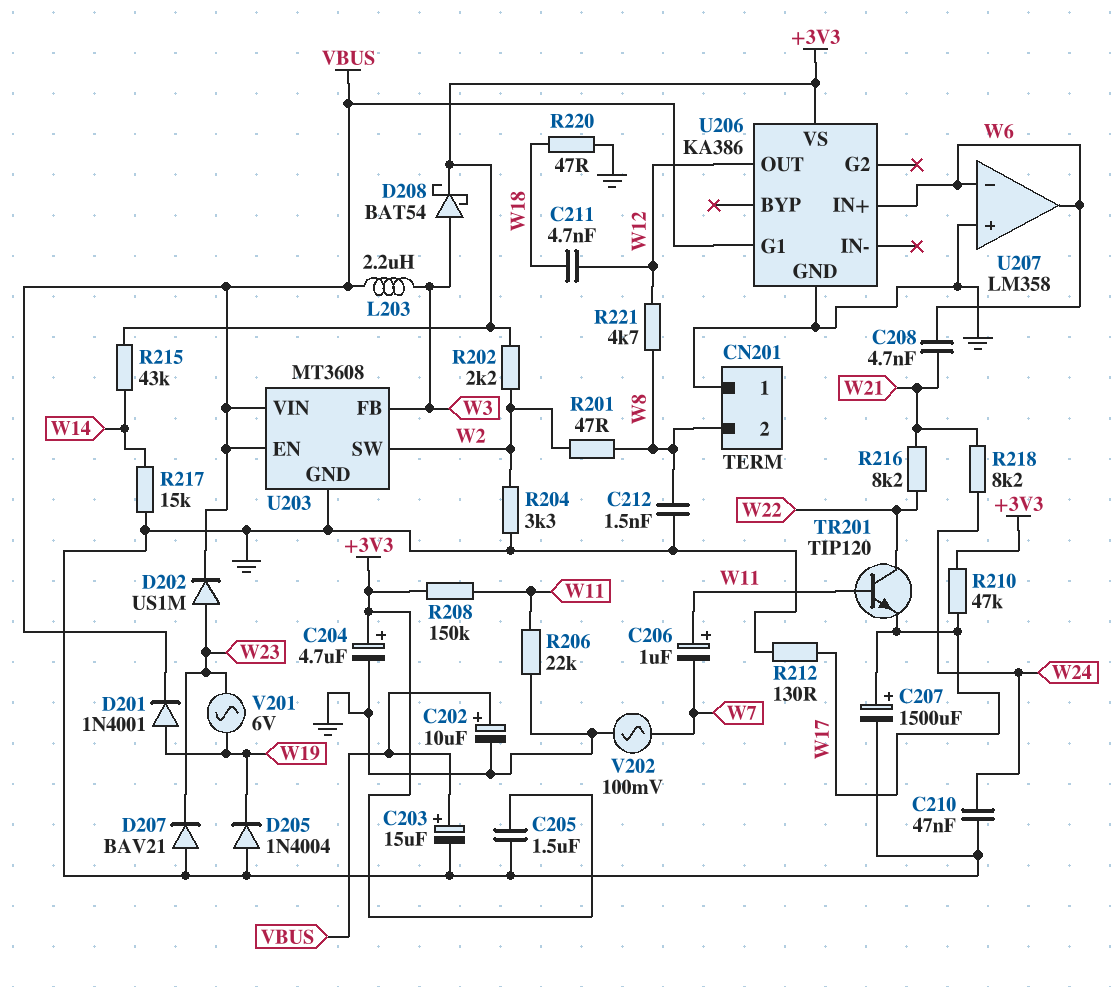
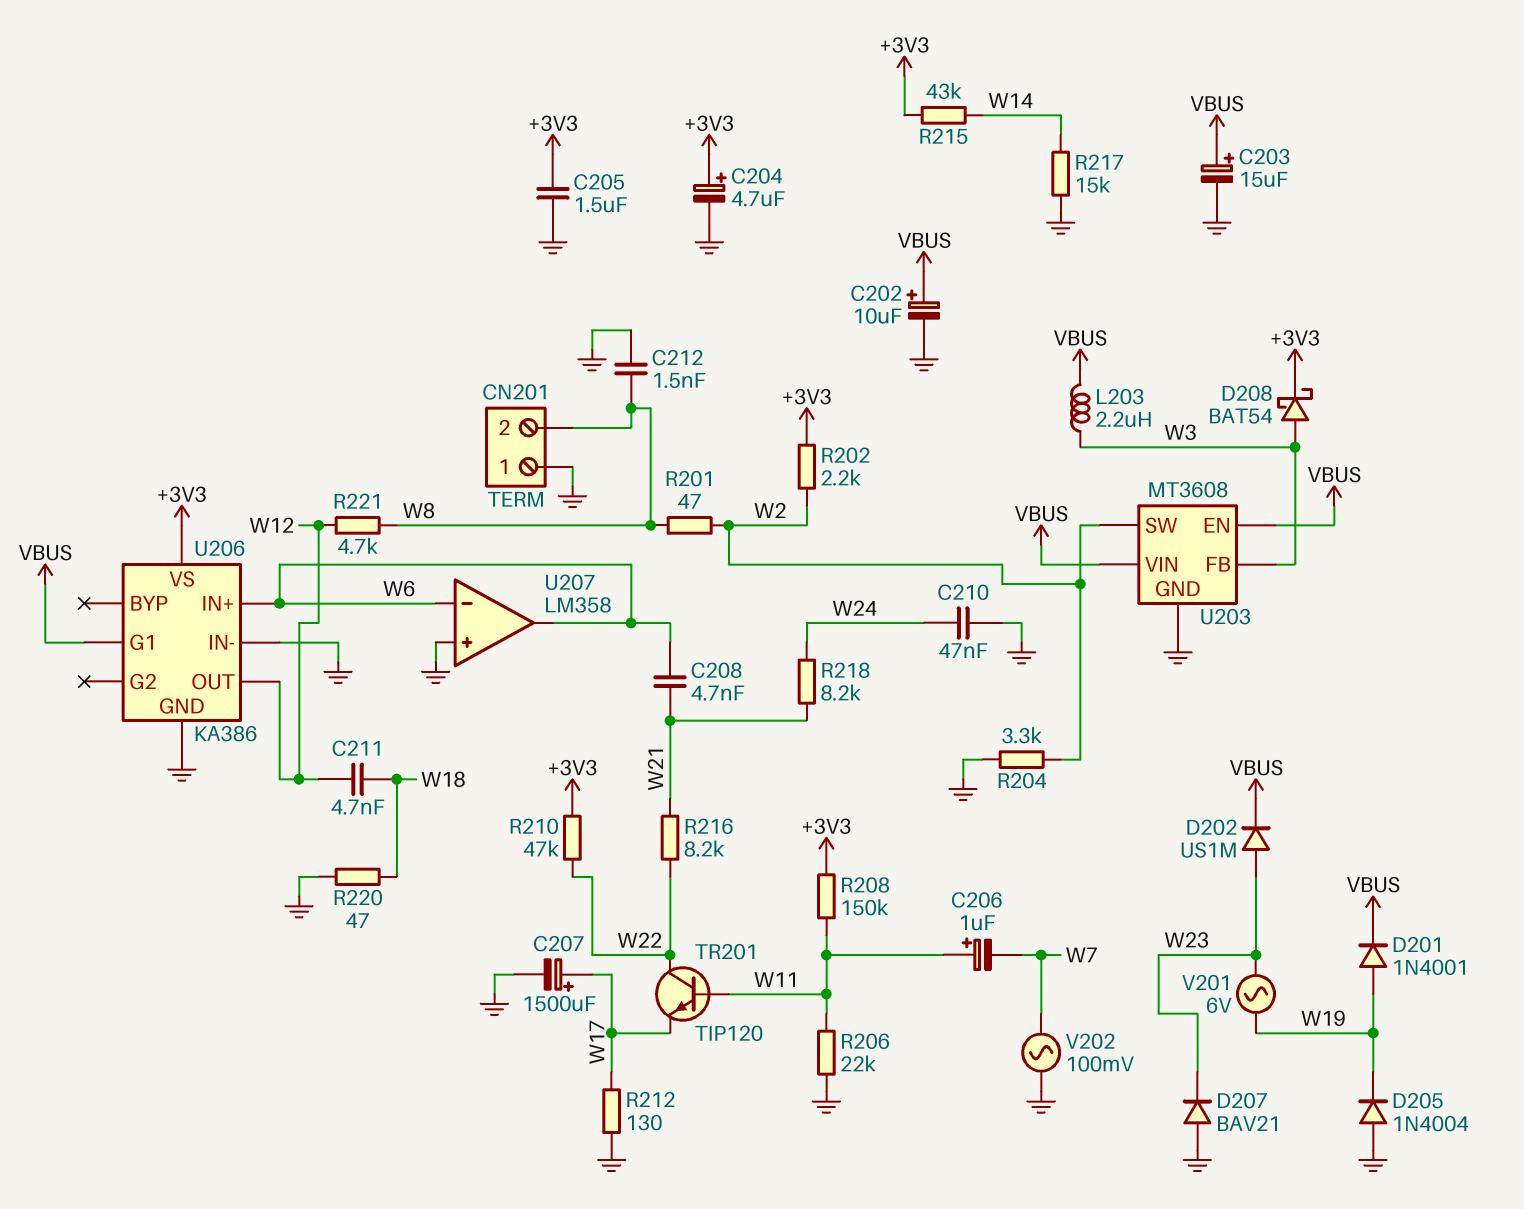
R210: 47k (+3V3, W17) -> 47k (+3V3, W22)
U206 pin IN-: none -> GND

